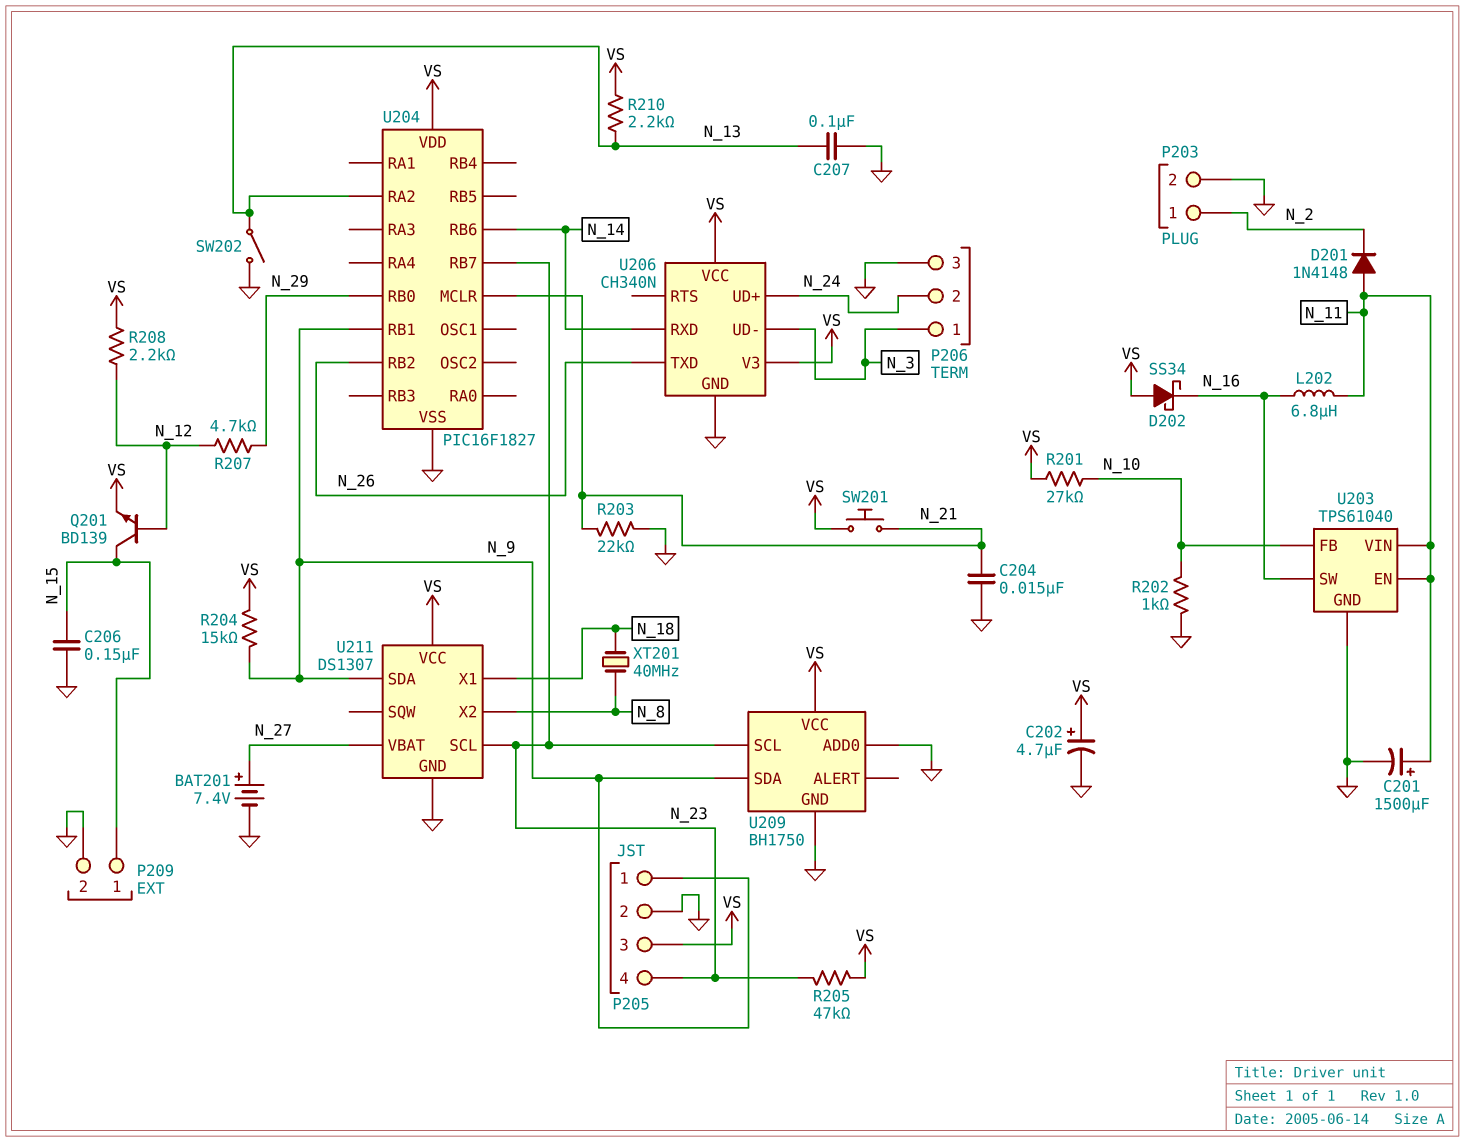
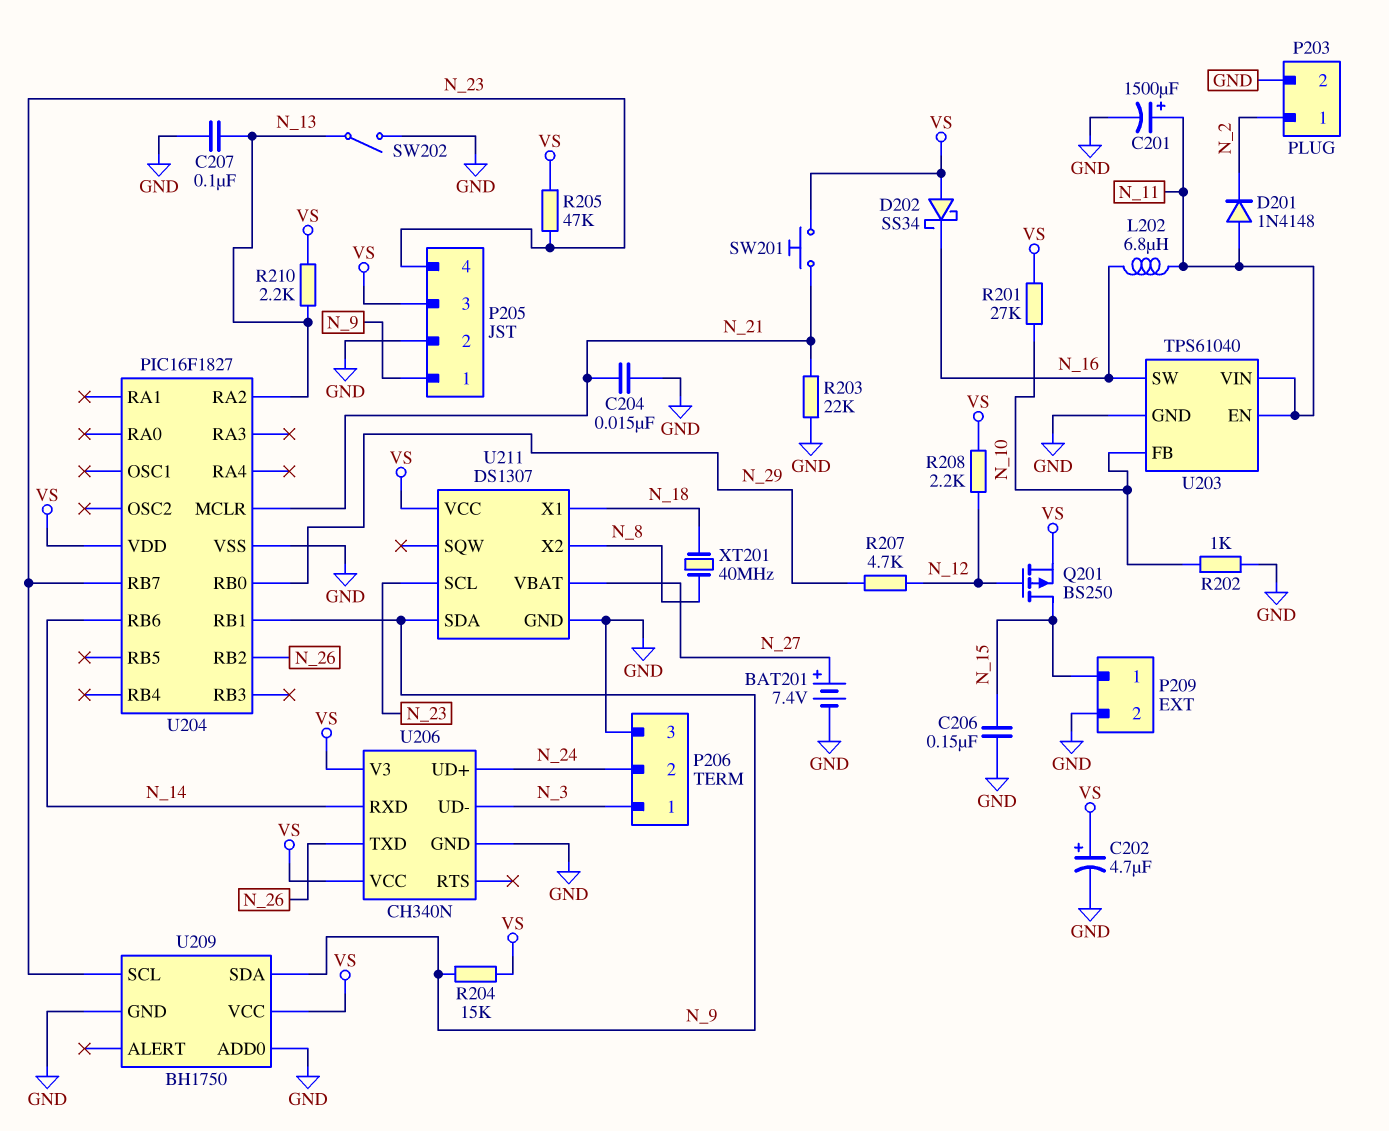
Q201: NPN BD139 (B N_12, C N_15, E VS) -> PMOS BS250 (G N_12, D N_15, S VS)

